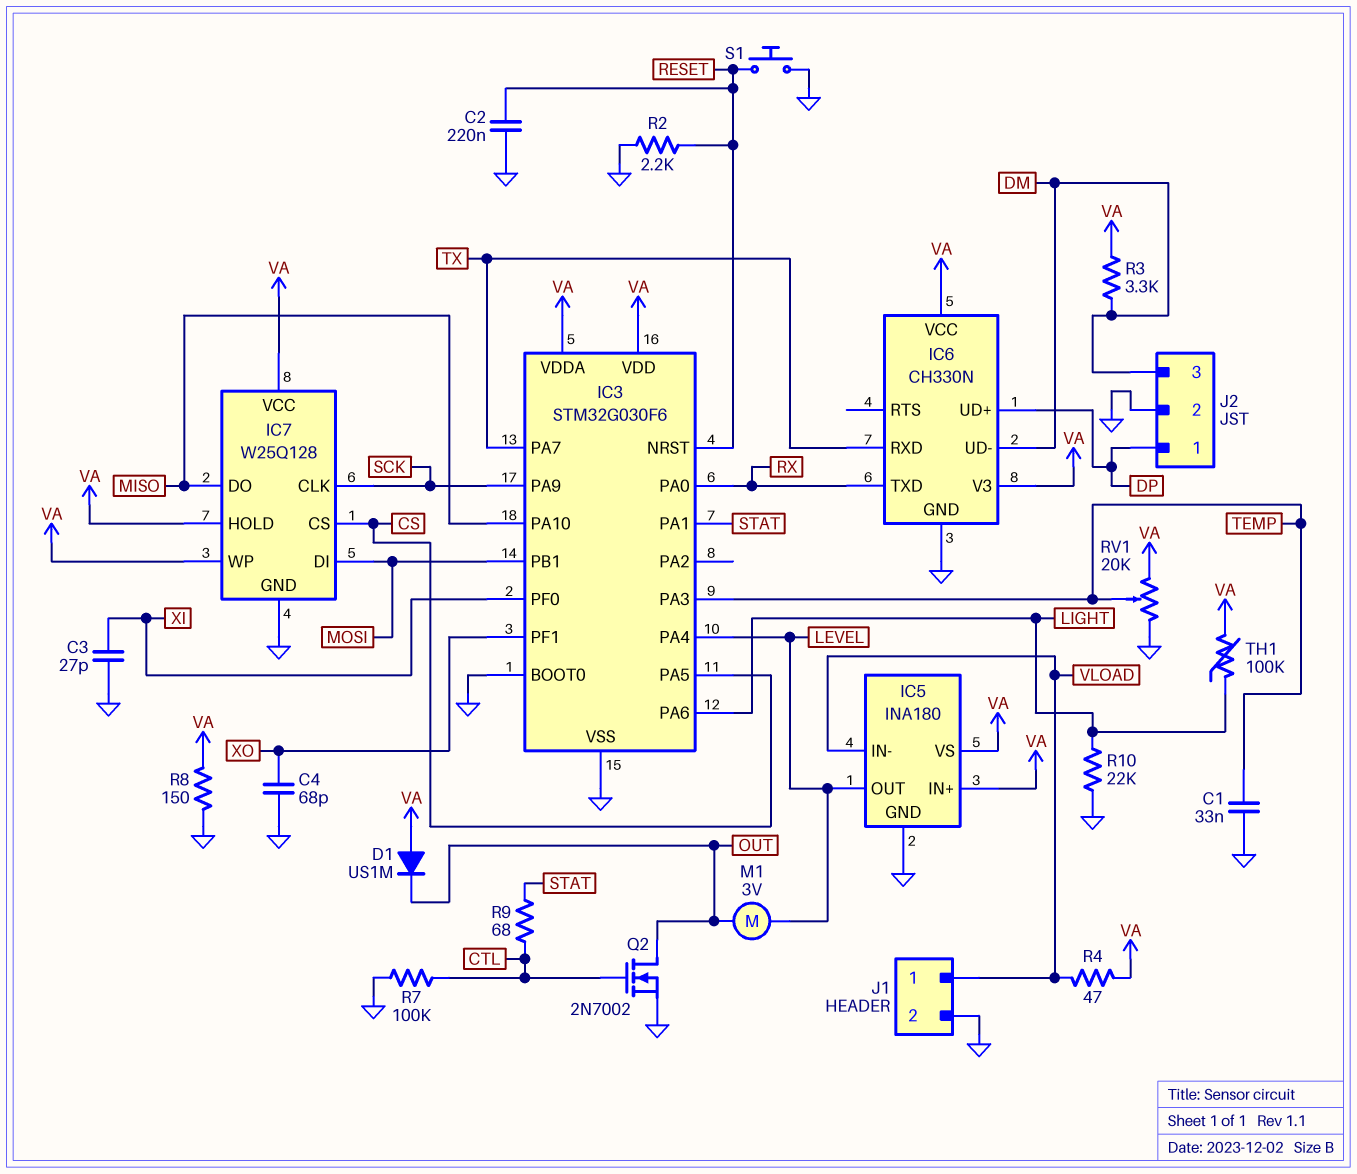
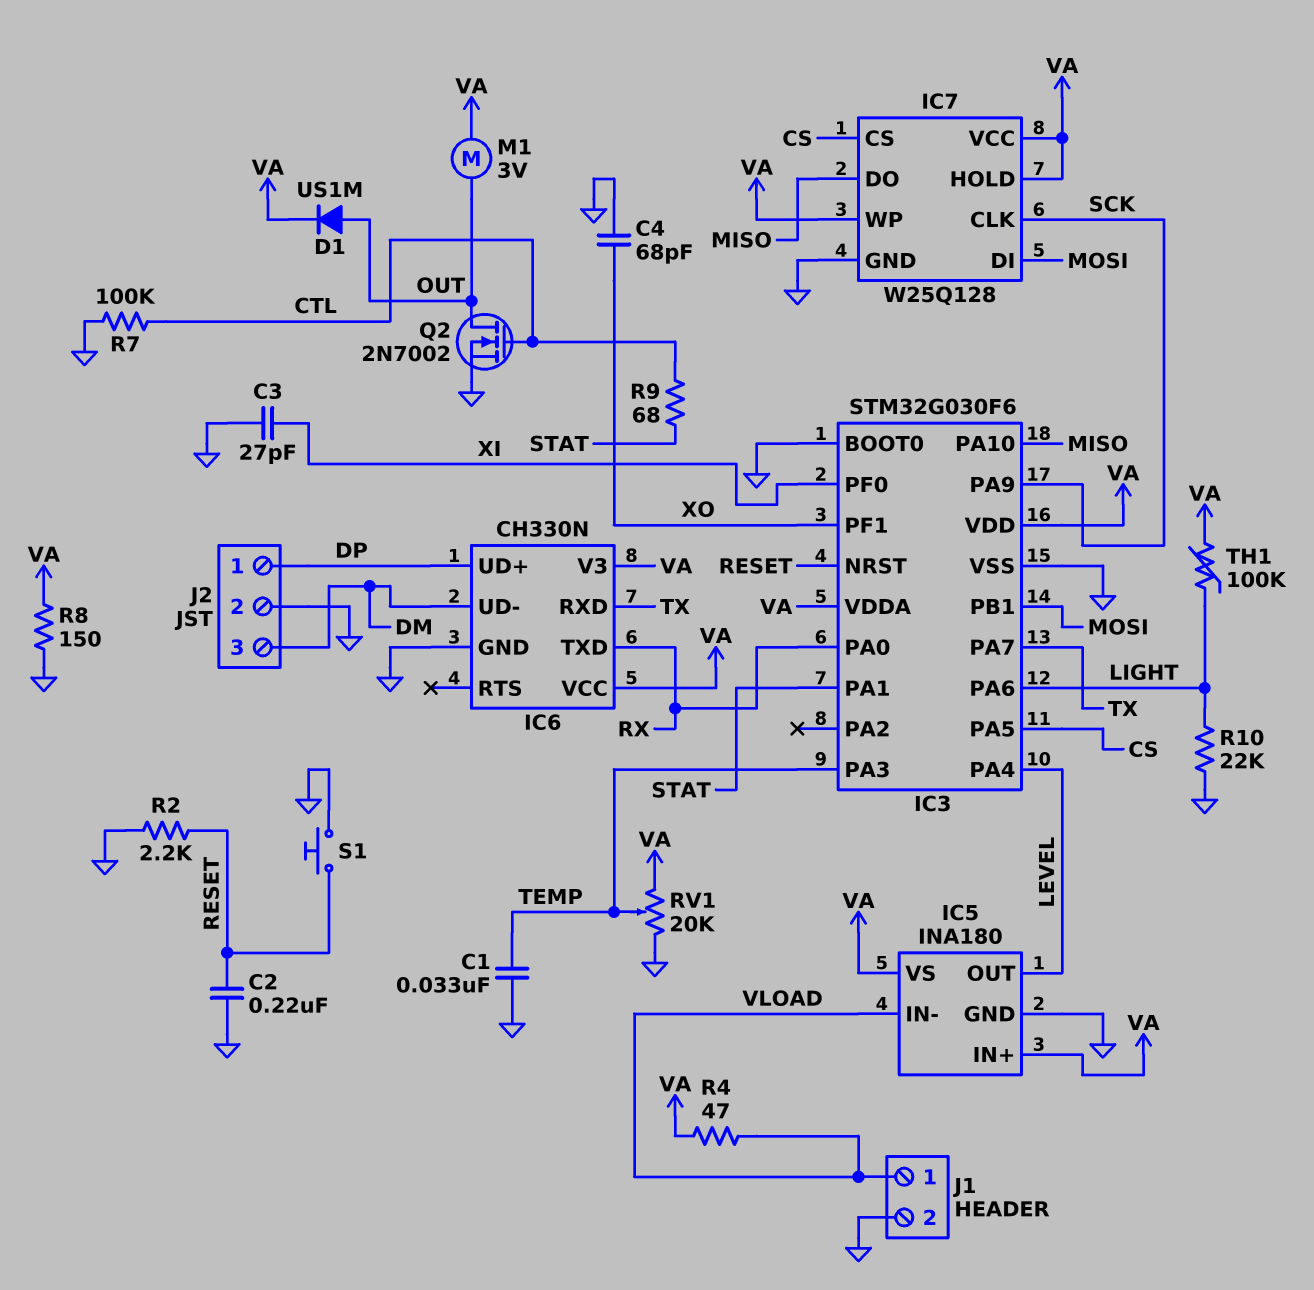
D1: diode US1M (A VA, K OUT) -> diode US1M (A OUT, K VA)
M1: motor 3V (LEVEL, OUT) -> motor 3V (OUT, VA)
R3: 3.3k (DM, VA) -> none

